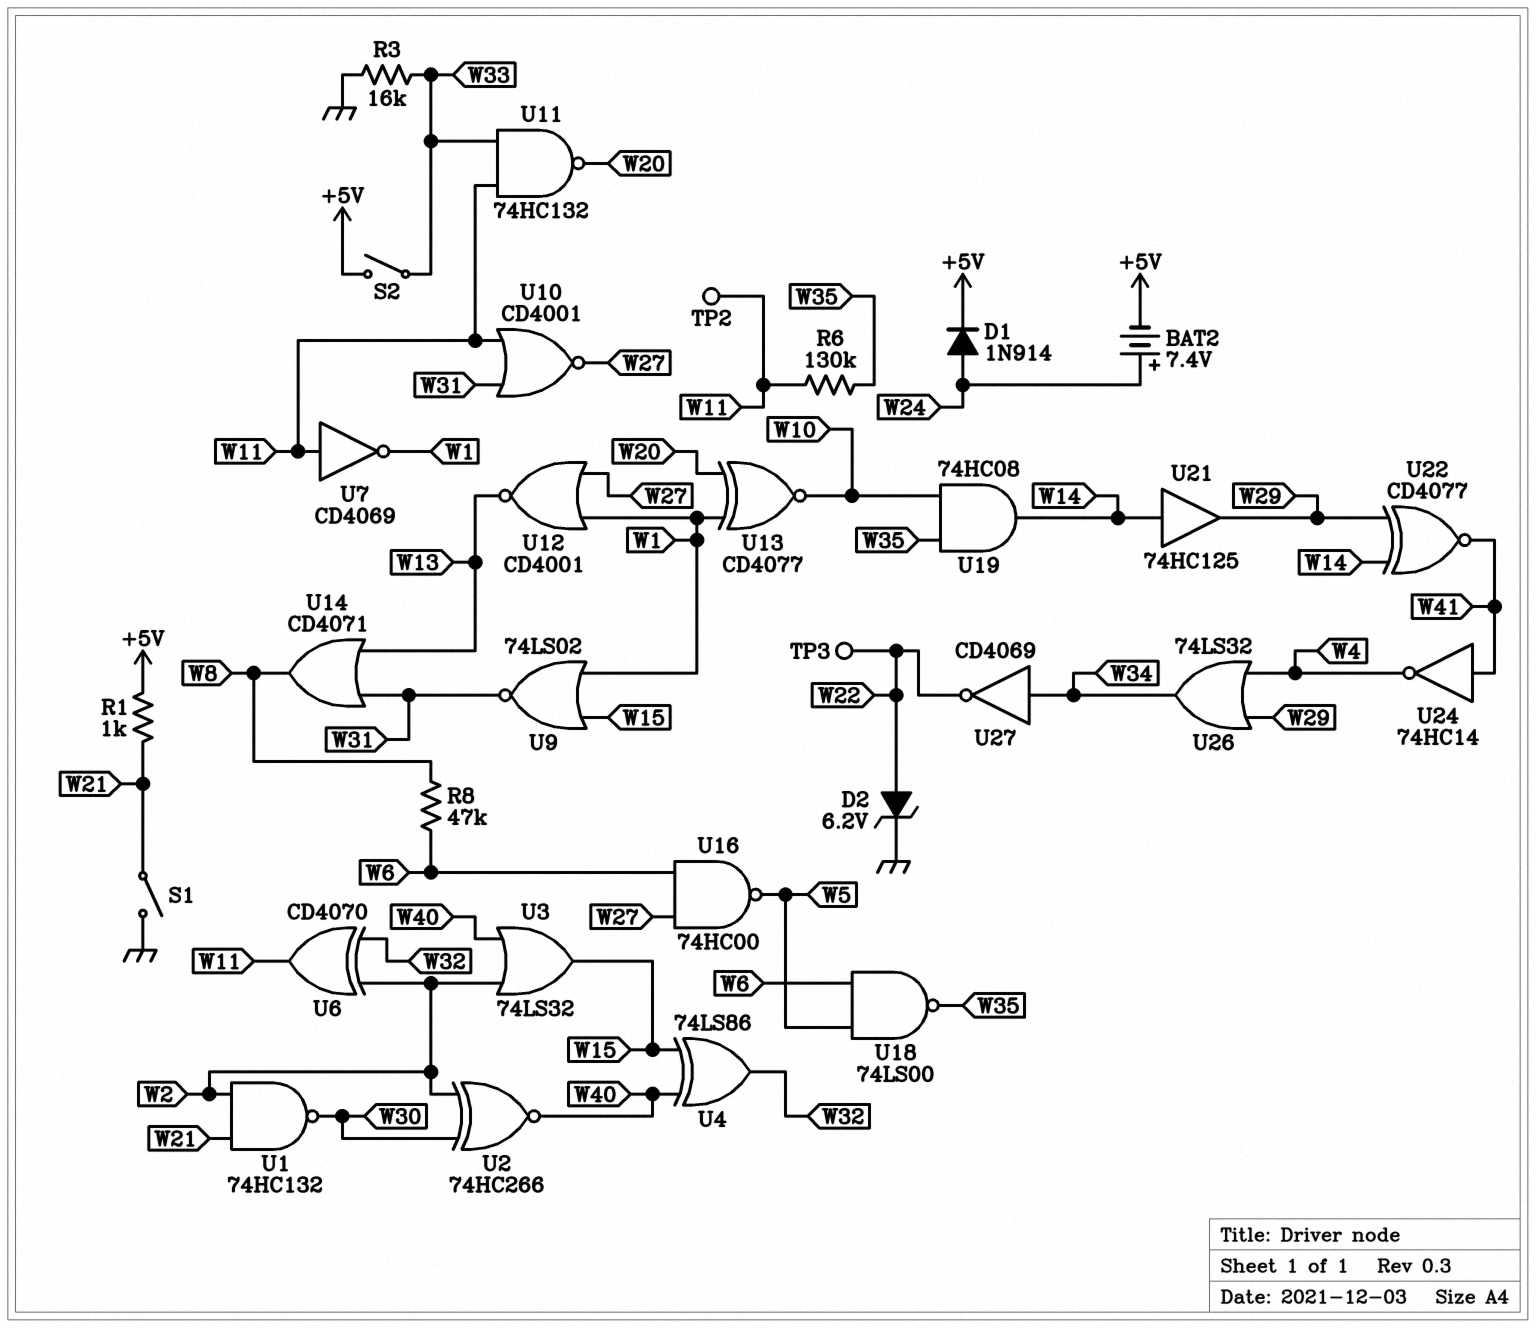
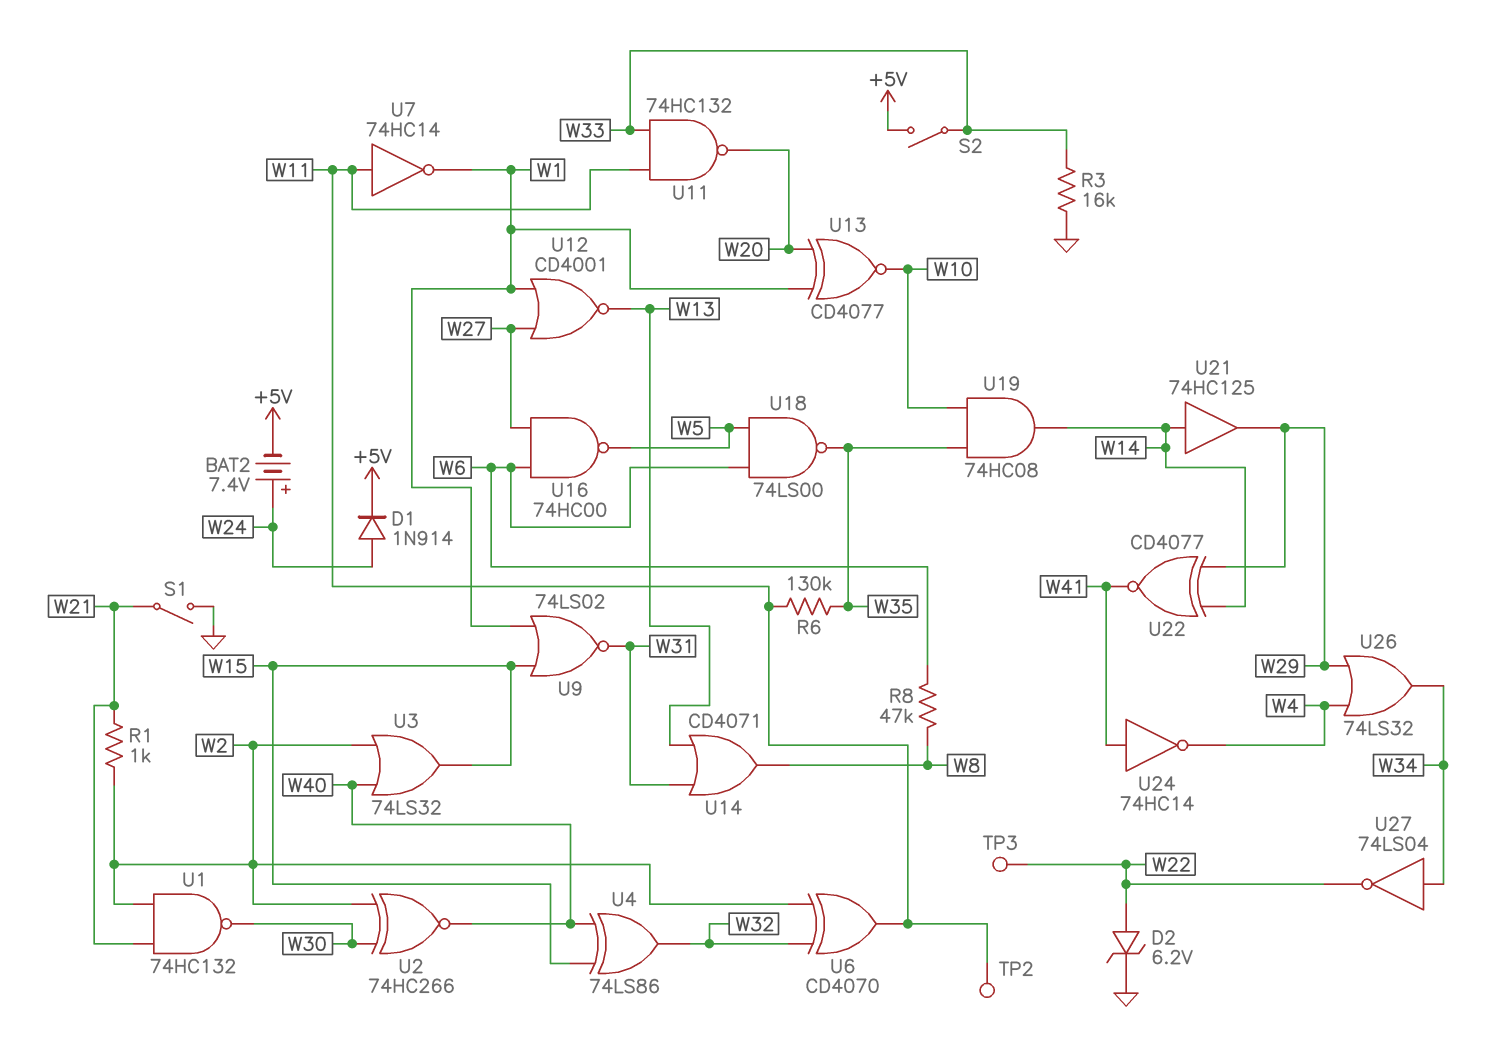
R1: 1k (+5V, W21) -> 1k (W2, W21)
U7: NOT CD4069 (in W11, out W1) -> NOT 74HC14 (in W11, out W1)
U10: NOR CD4001 (in W11, in W31, out W27) -> none
U27: NOT CD4069 (in W34, out W22) -> NOT 74LS04 (in W34, out W22)

